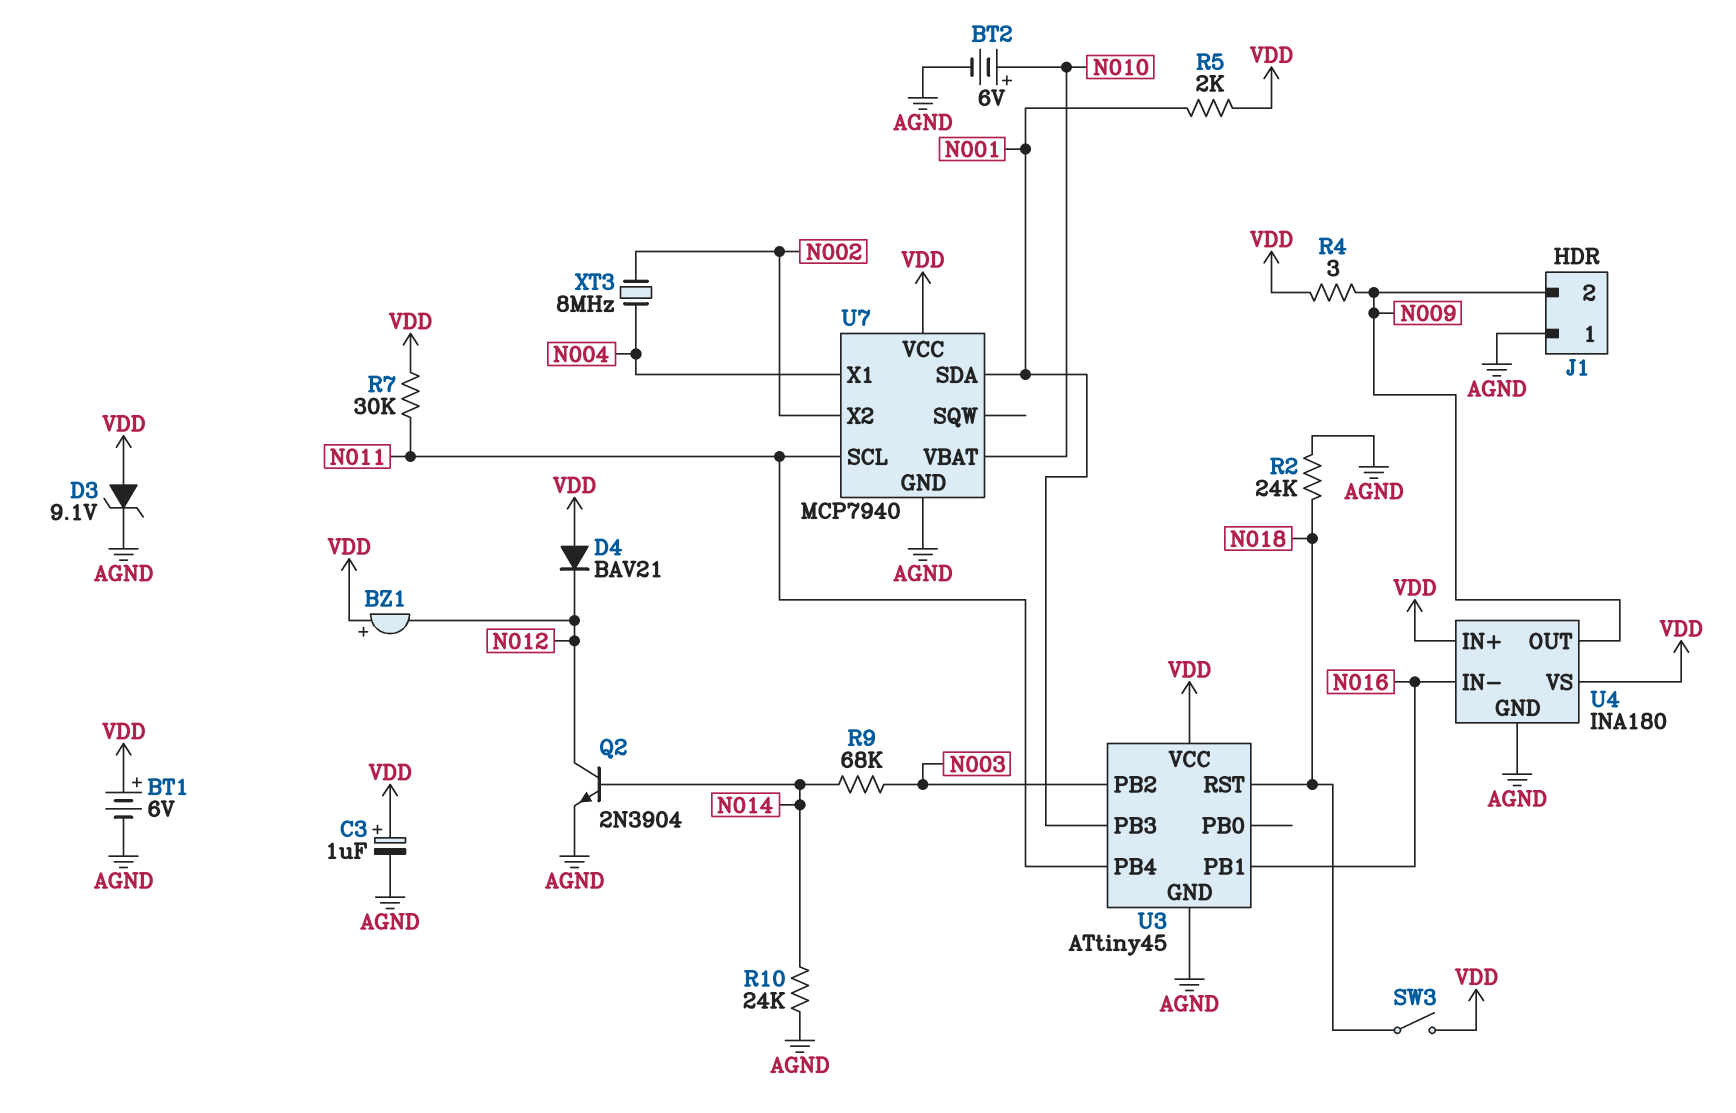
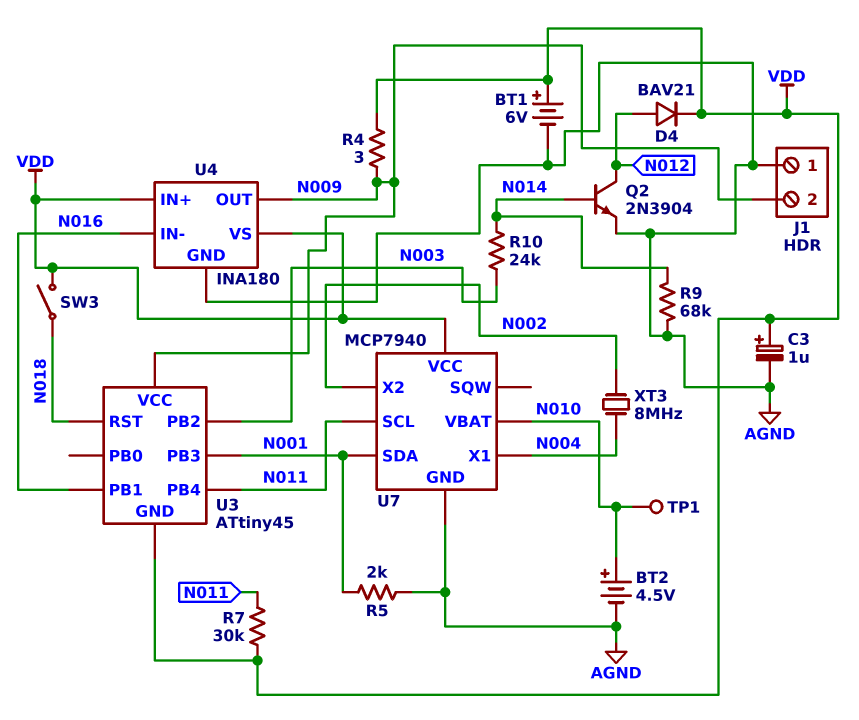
BT2: 6V (plus N010, minus AGND) -> 4.5V (plus N010, minus AGND)
BZ1: buzzer (plus VDD, minus N012) -> none
D3: zener 9.1V (A VDD, K AGND) -> none
D4: diode BAV21 (A VDD, K N012) -> diode BAV21 (A N012, K VDD)
R2: 24k (AGND, N018) -> none
R5: 2k (N001, VDD) -> 2k (AGND, N001)
R9: 68k (N003, N014) -> 68k (AGND, N014)
R10: 24k (AGND, N014) -> 24k (N003, N014)
TP1: none -> test point (N010)
U3 pin GND: AGND -> VDD
U3 pin VCC: VDD -> N009

